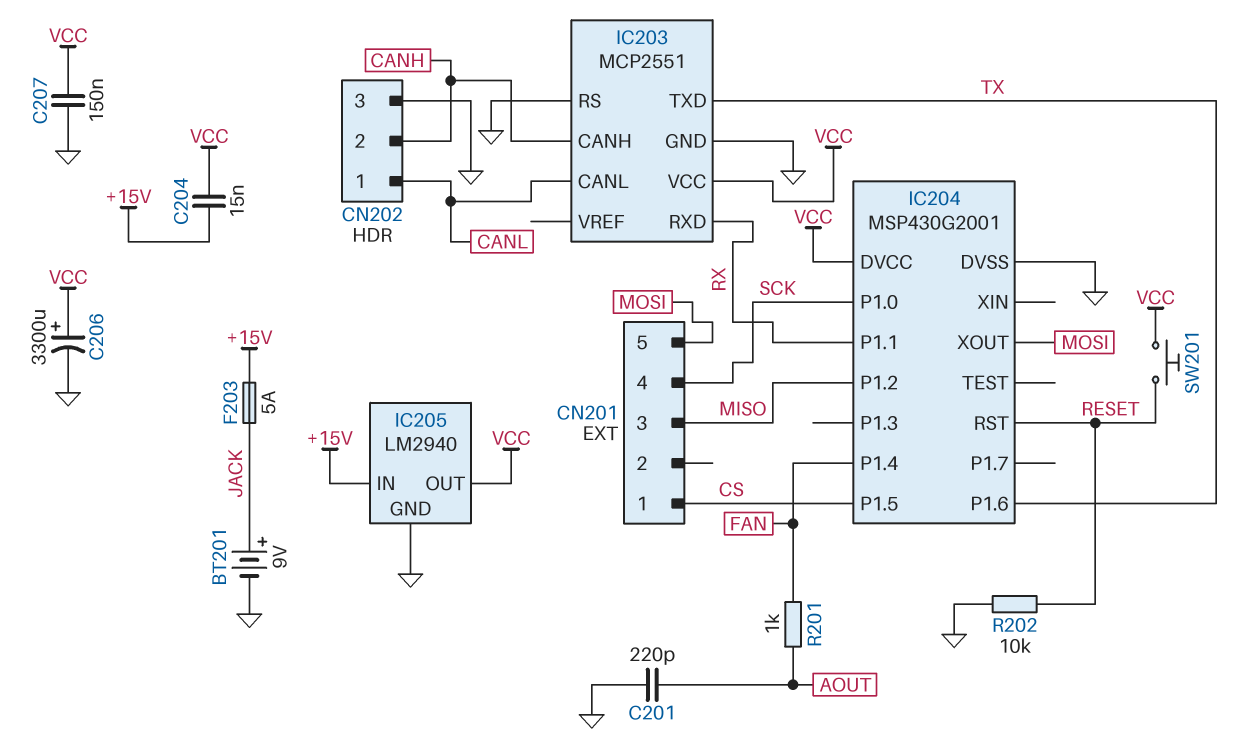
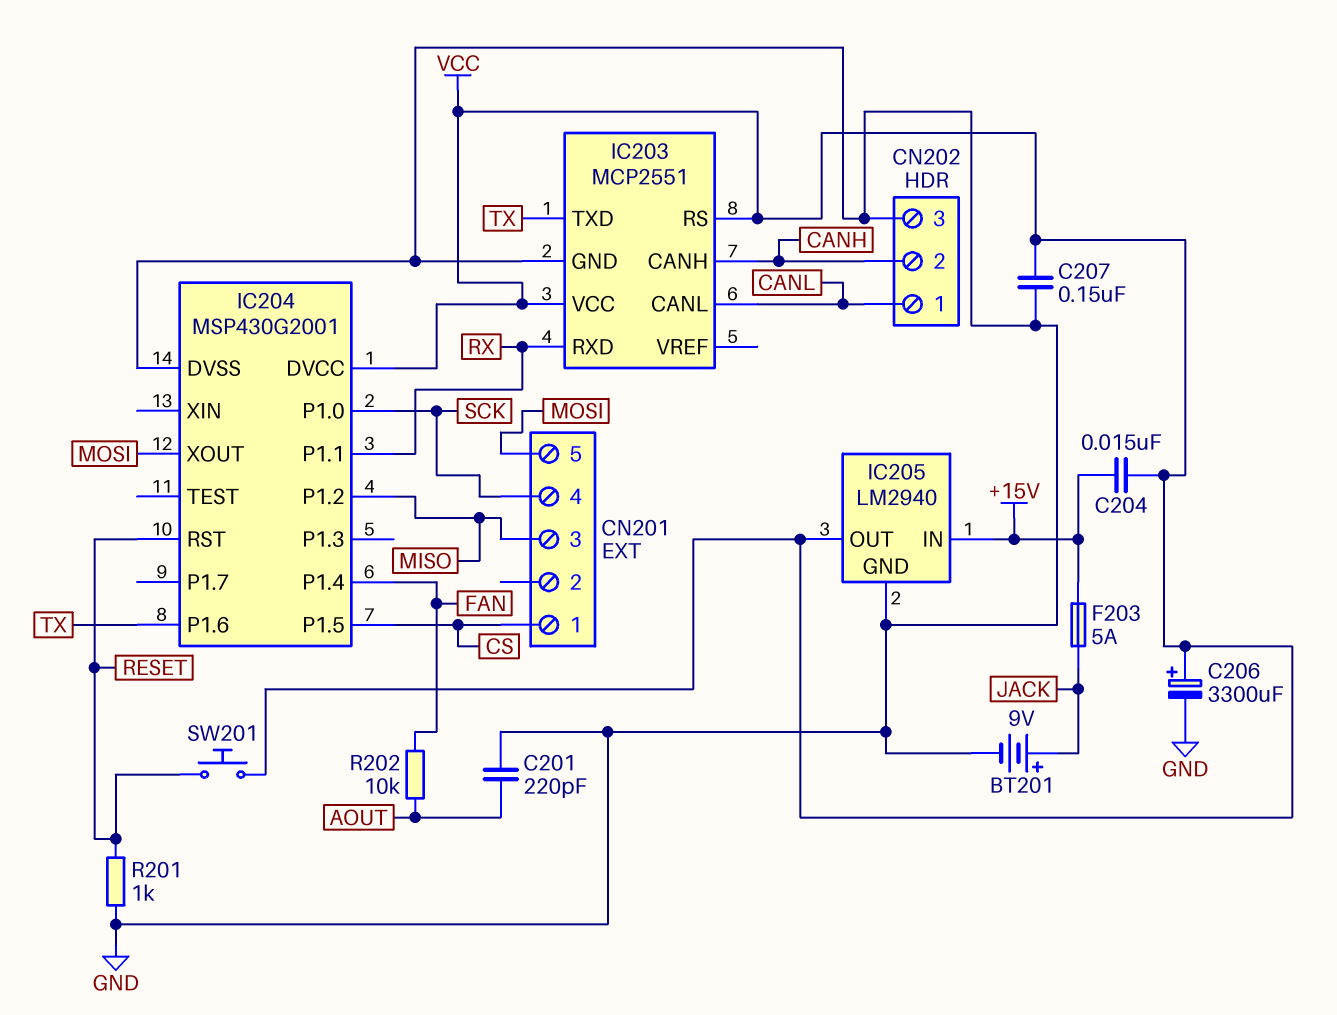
IC203 pin RS: GND -> VCC
R201: 1k (AOUT, FAN) -> 1k (GND, RESET)
R202: 10k (GND, RESET) -> 10k (AOUT, FAN)

